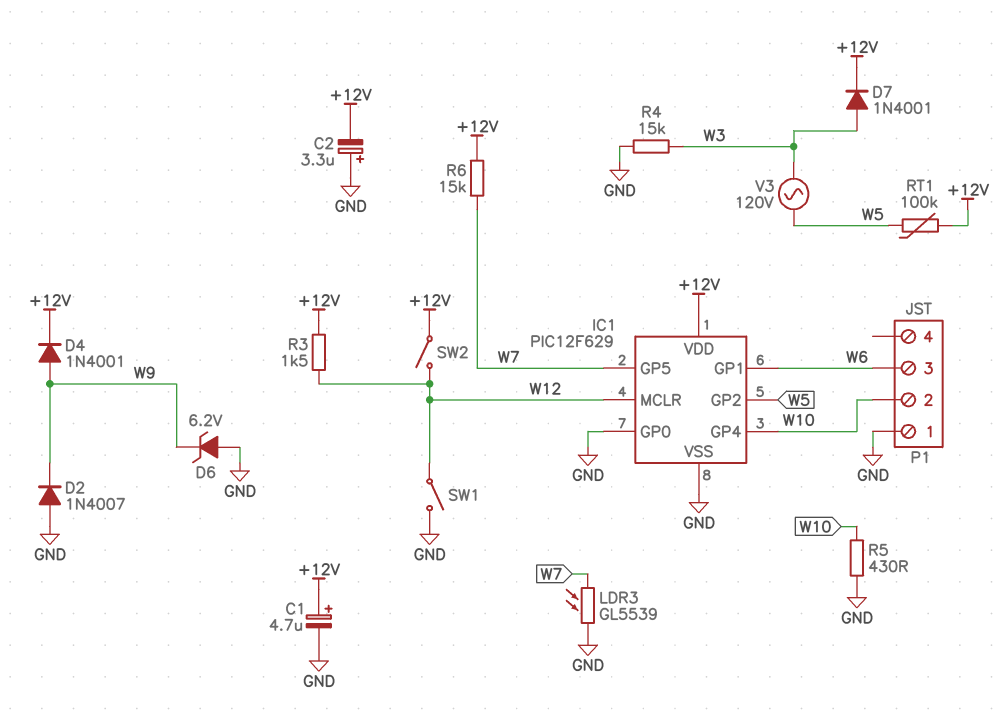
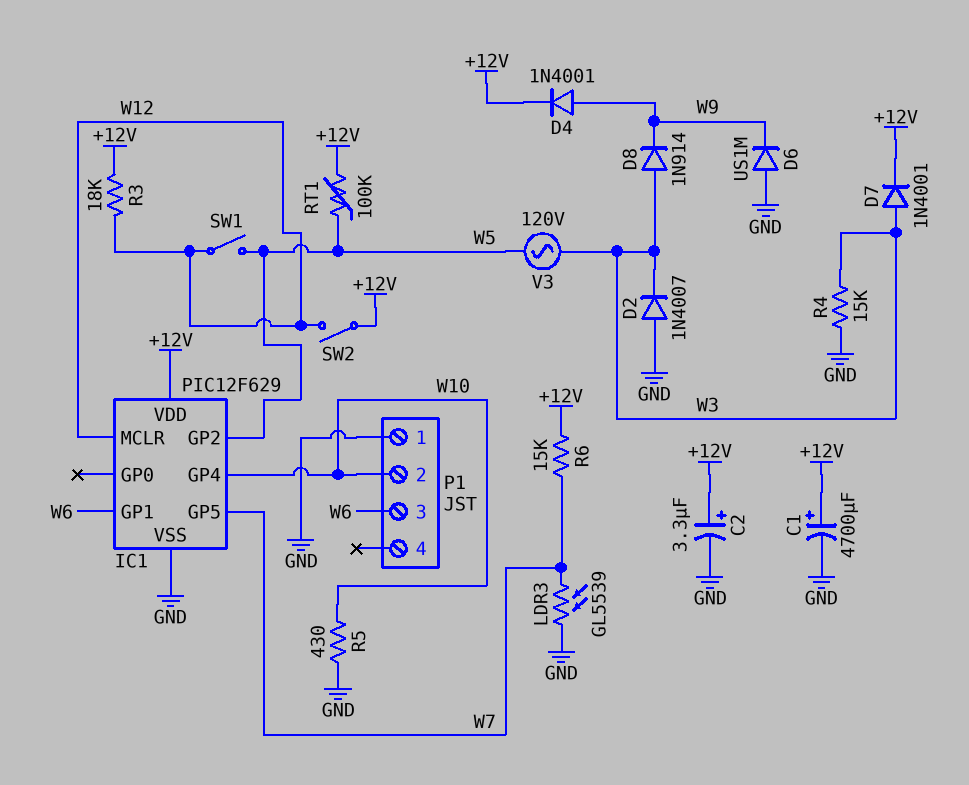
C1: 4.7uF (plus +12V, minus GND) -> 4700uF (plus +12V, minus GND)
C2: 3.3uF (plus GND, minus +12V) -> 3.3uF (plus +12V, minus GND)
D2: diode 1N4007 (A GND, K W9) -> diode 1N4007 (A GND, K W3)
D6: zener 6.2V (A GND, K W9) -> diode US1M (A GND, K W9)
D8: none -> diode 1N914 (A W3, K W9)
IC1 pin GP0: GND -> none
R3: 1.5k (+12V, W12) -> 18k (+12V, W12)
SW1: switch (GND, W12) -> switch (W5, W12)

